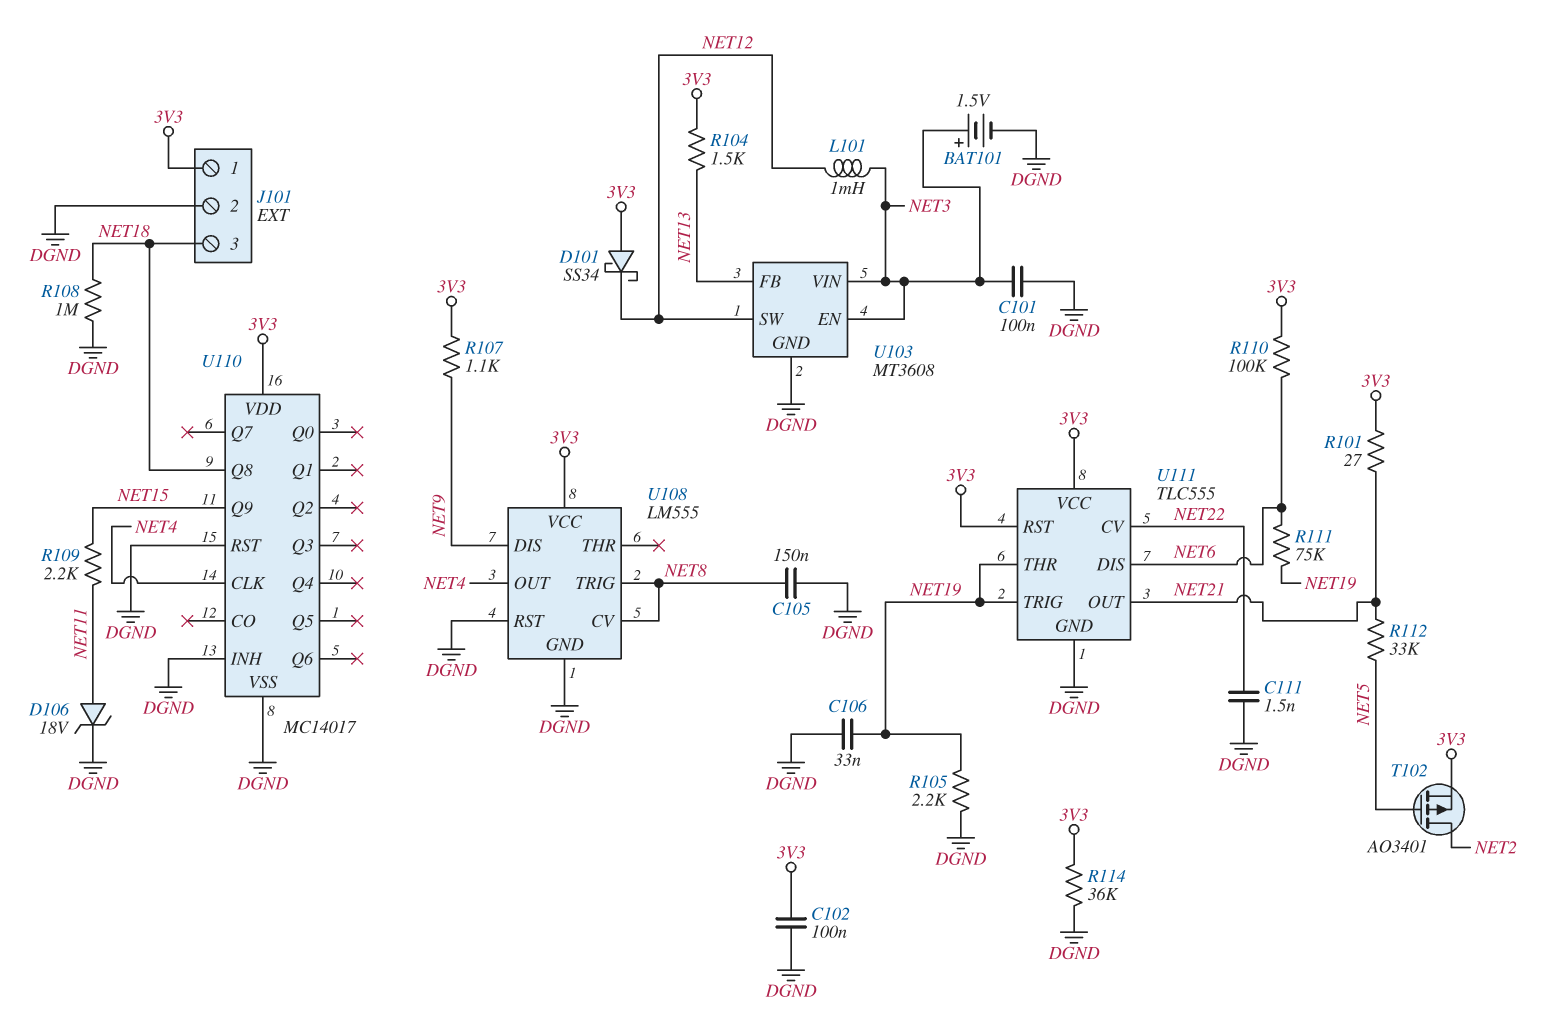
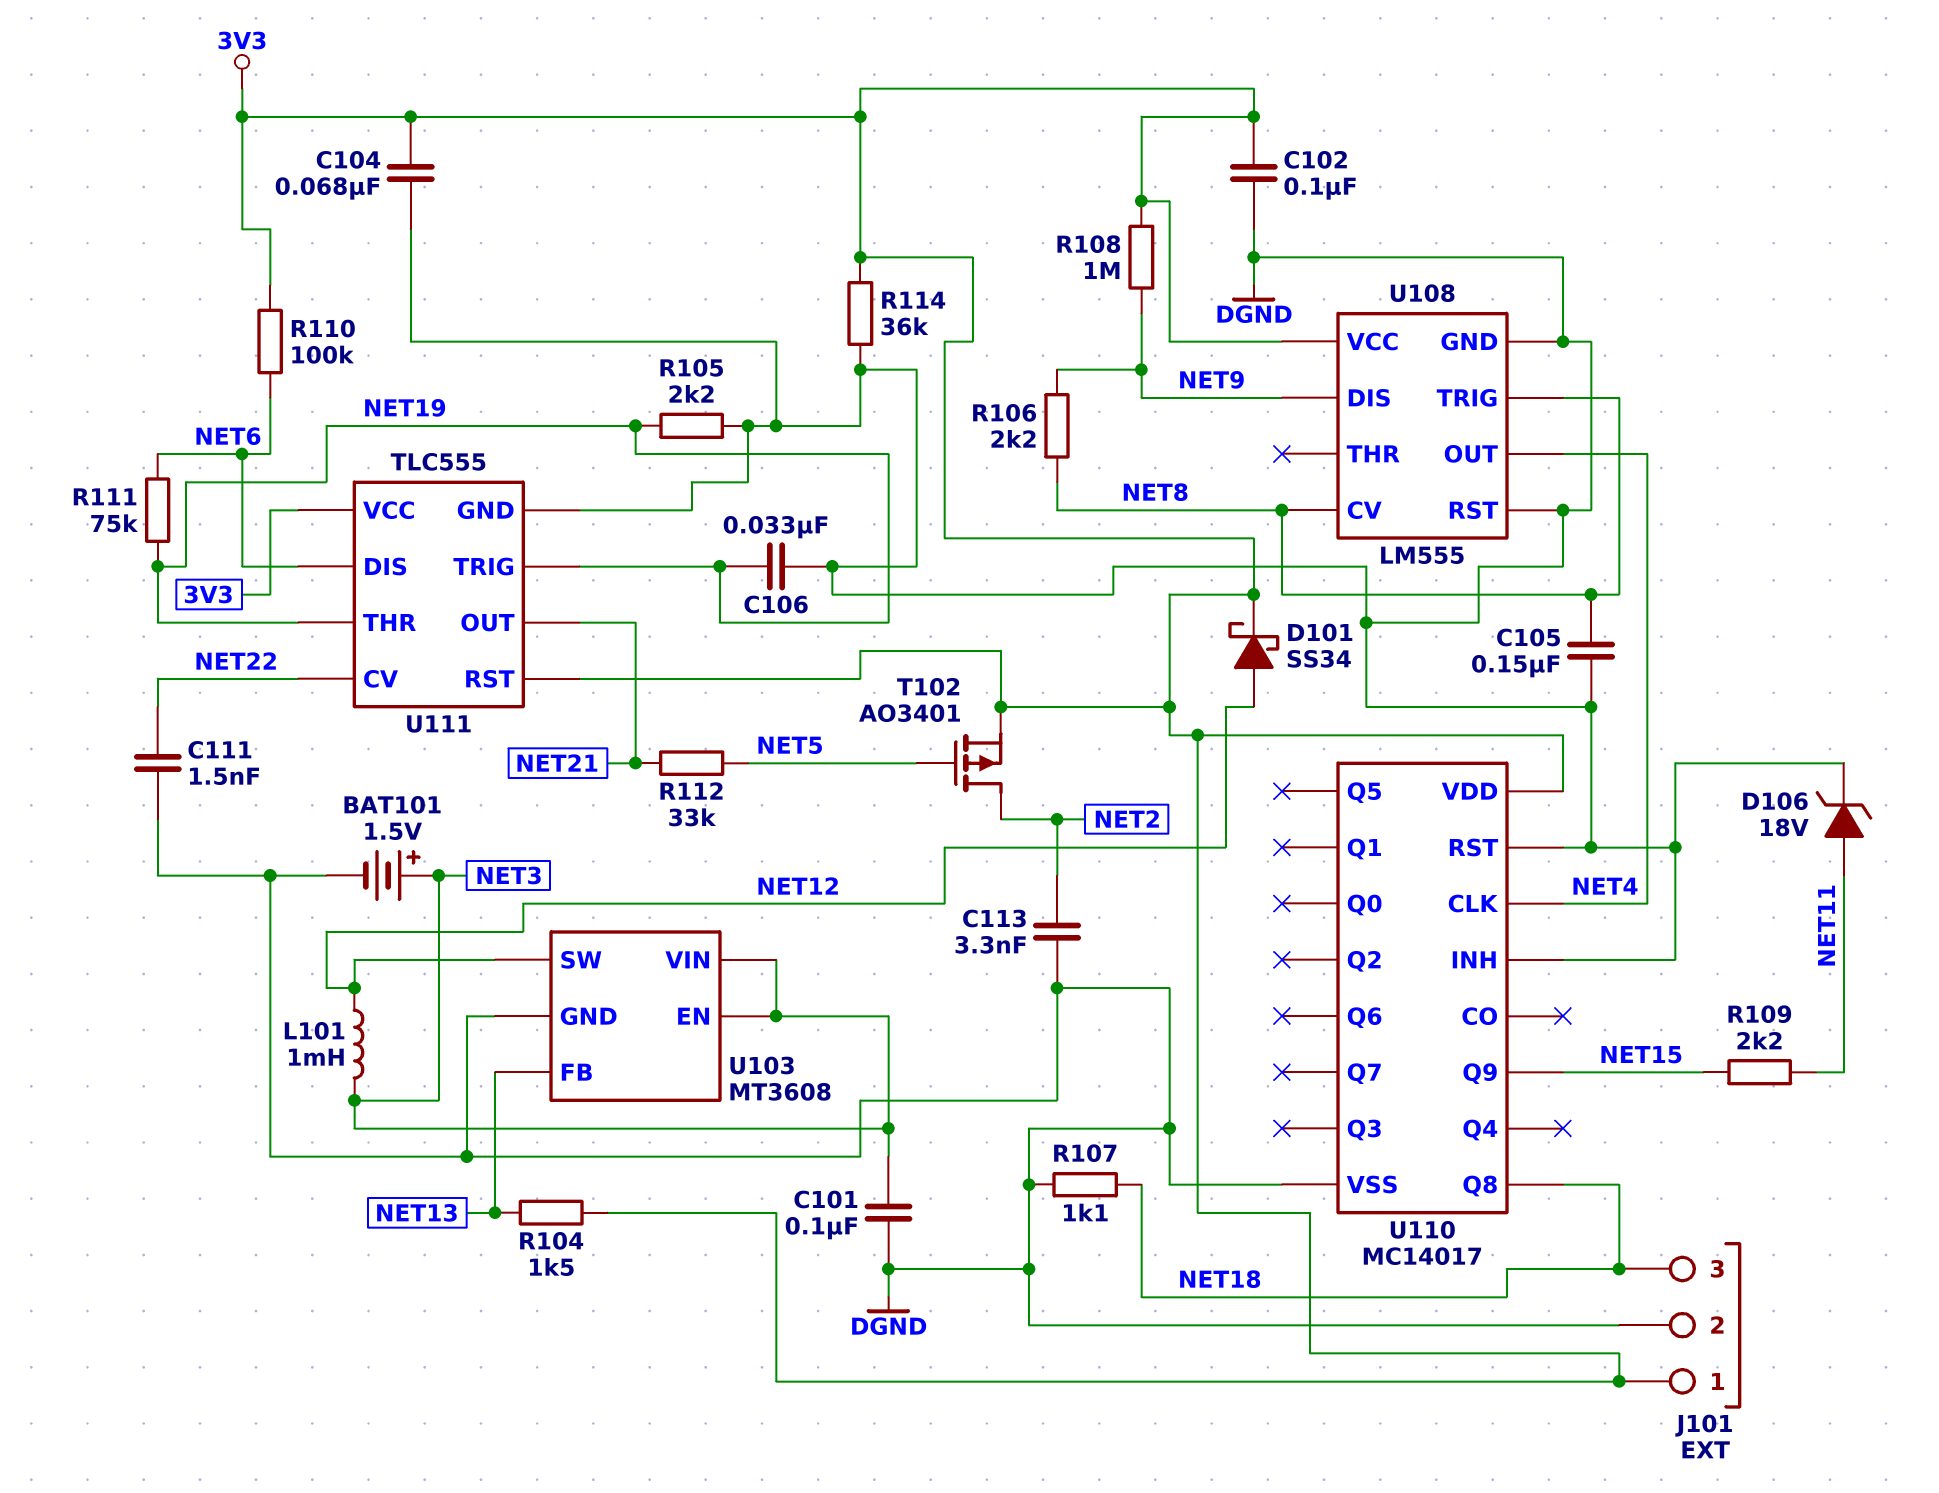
C104: none -> 68nF (3V3, DGND)
C113: none -> 3.3nF (DGND, NET2)
D101: schottky SS34 (A 3V3, K NET12) -> schottky SS34 (A NET12, K 3V3)
R101: 27 (3V3, NET21) -> none
R106: none -> 2.2k (NET8, NET9)
R107: 1.1k (3V3, NET9) -> 1.1k (DGND, NET18)
R108: 1M (DGND, NET18) -> 1M (3V3, NET9)

